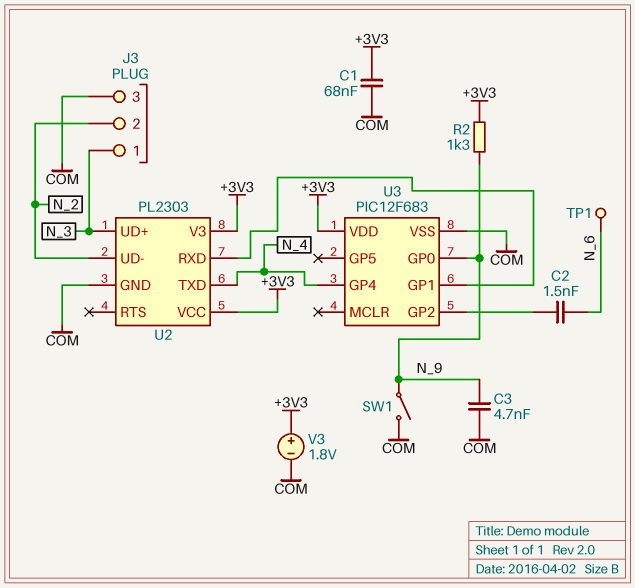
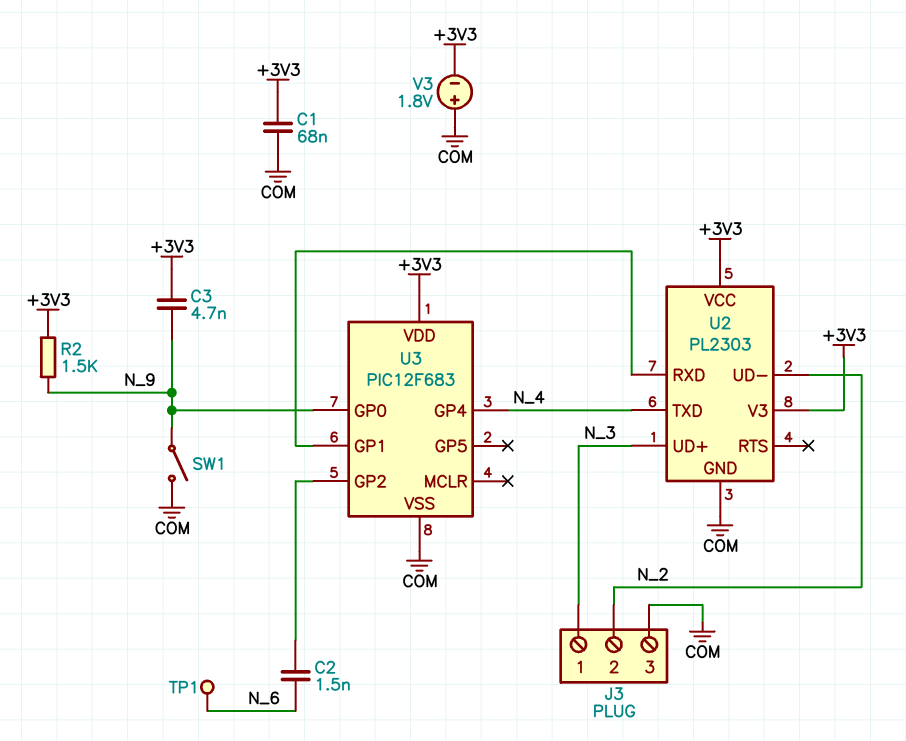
C3: 4.7nF (COM, N_9) -> 4.7nF (+3V3, N_9)
R2: 1.3k (+3V3, N_9) -> 1.5k (+3V3, N_9)
V3: 1.8V (plus +3V3, minus COM) -> 1.8V (plus COM, minus +3V3)

